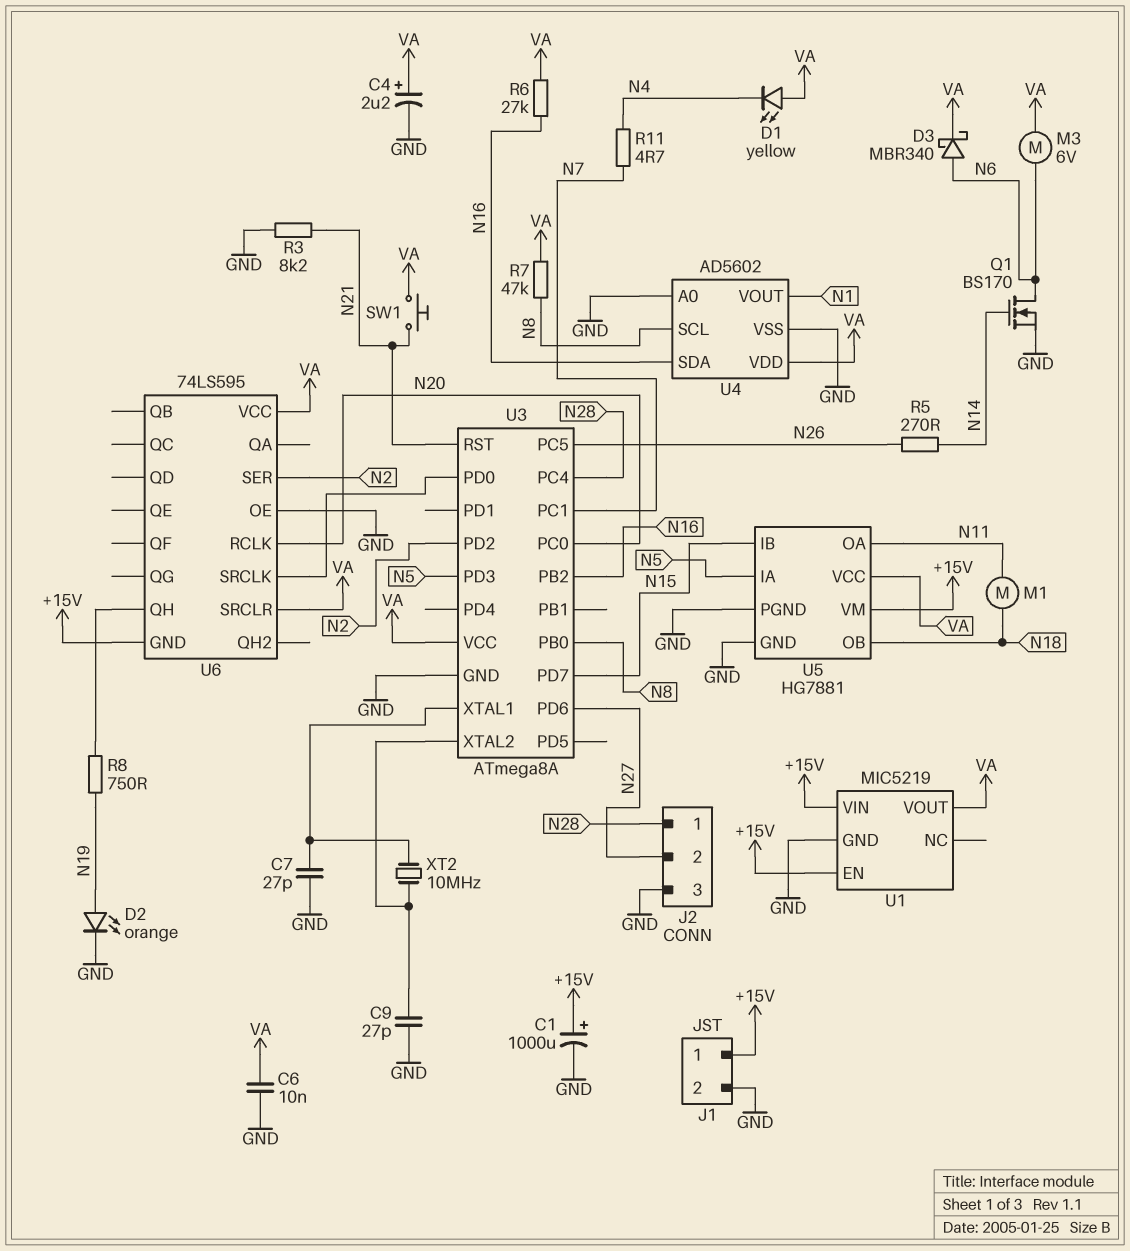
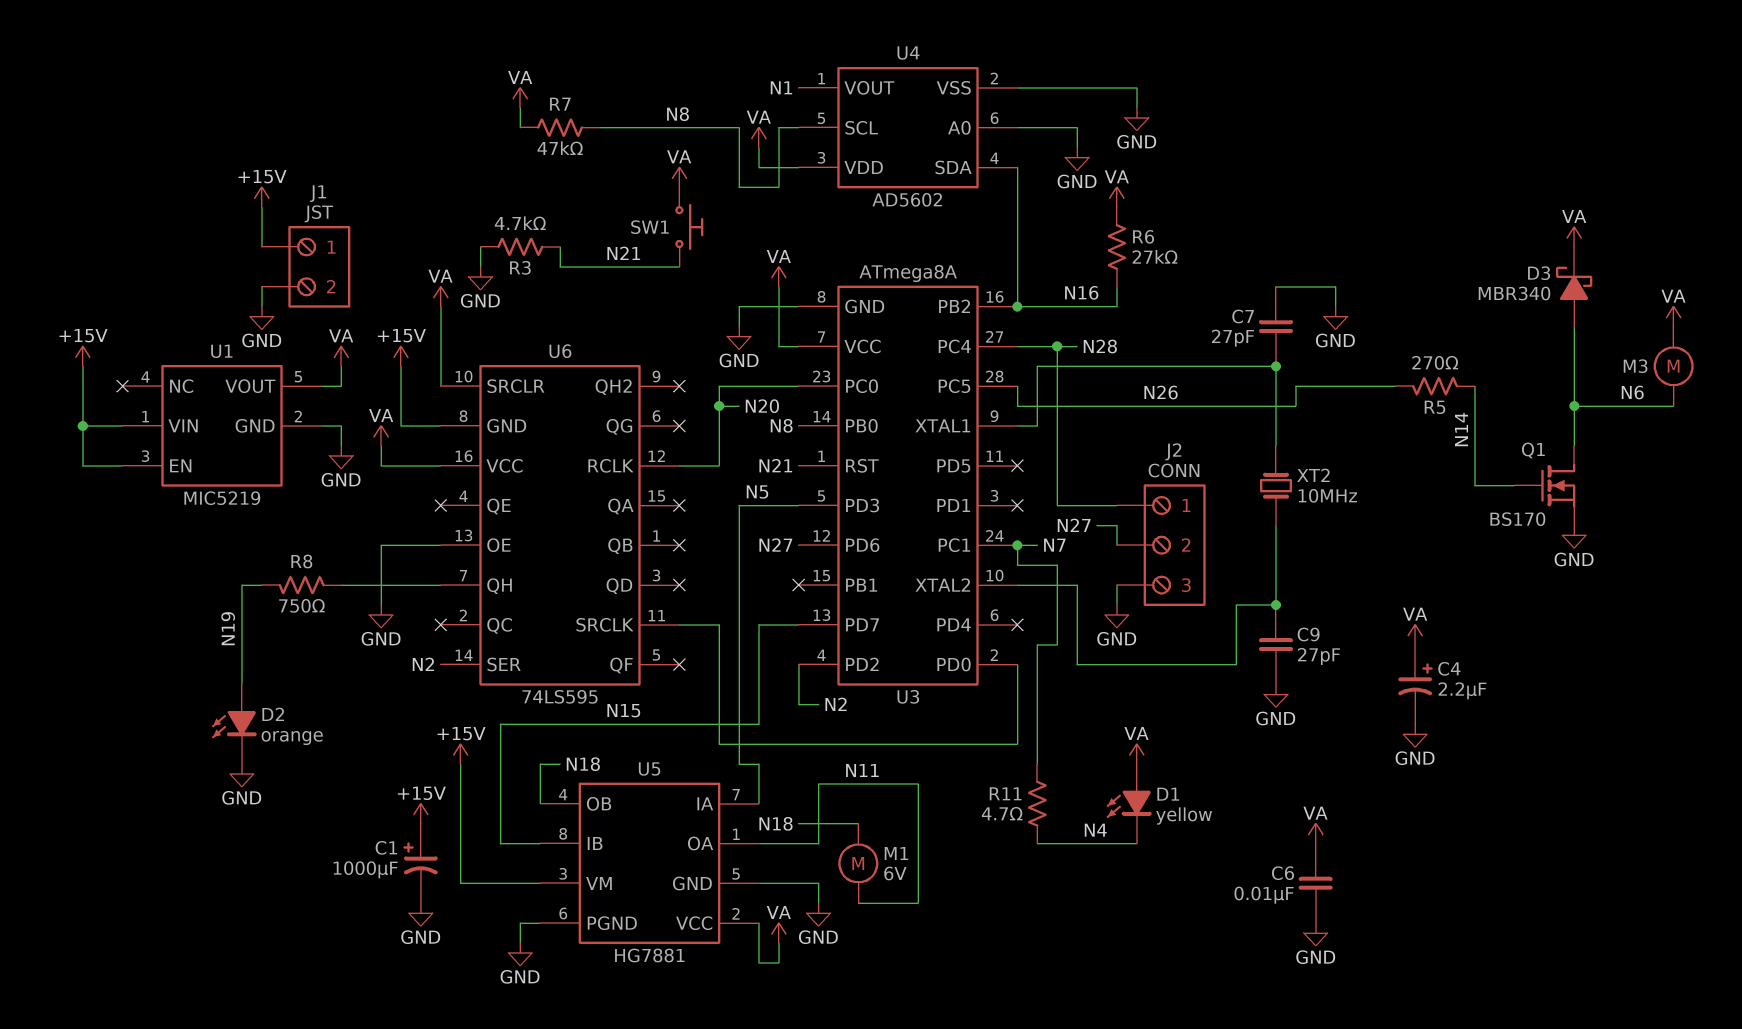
M1: motor (N11, N18) -> motor 6V (N11, N18)
M3: motor 6V (N6, VA) -> motor (N6, VA)
R3: 8.2k (GND, N21) -> 4.7k (GND, N21)

